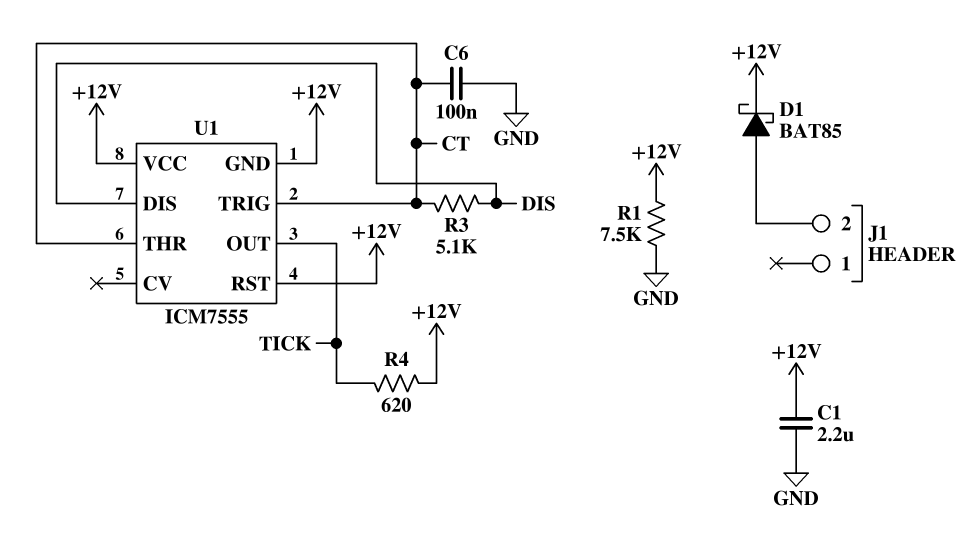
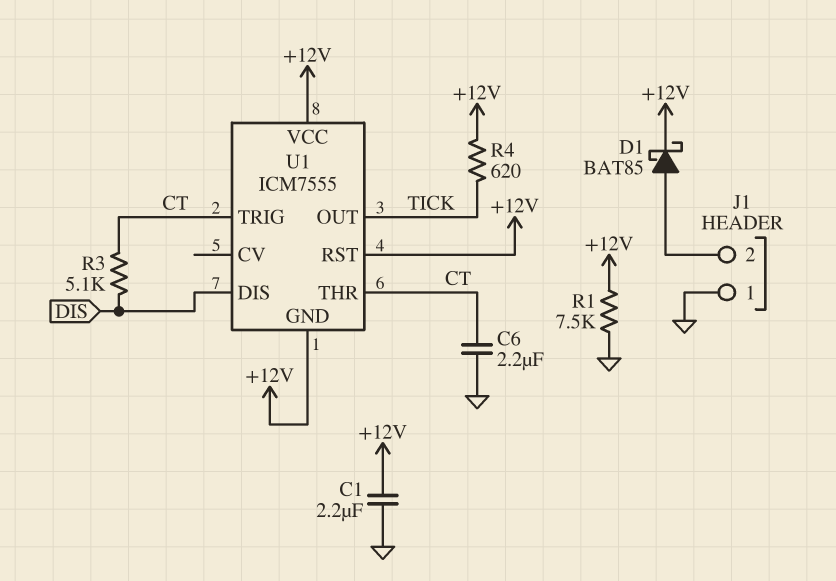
C6: 100nF (CT, GND) -> 2.2uF (CT, GND)
J1 pin 1: none -> GND

